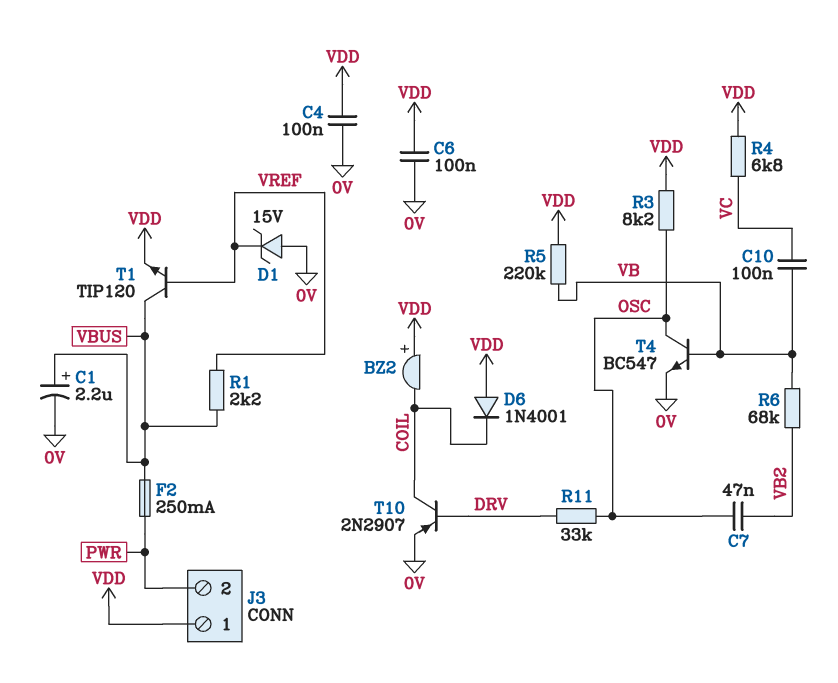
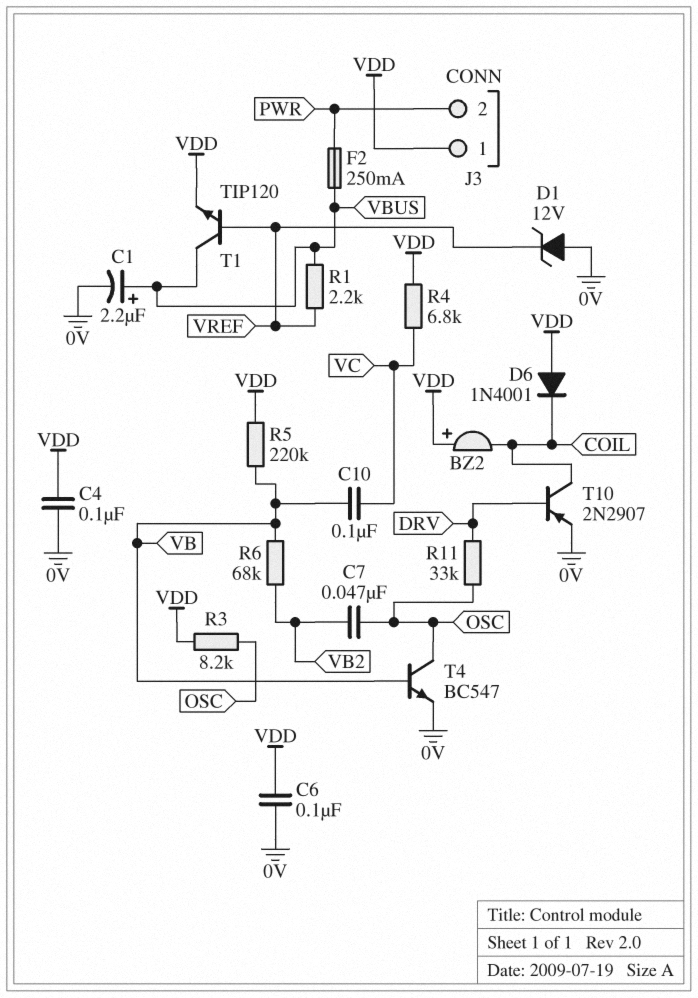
D1: zener 15V (A 0V, K VREF) -> zener 12V (A 0V, K VREF)

